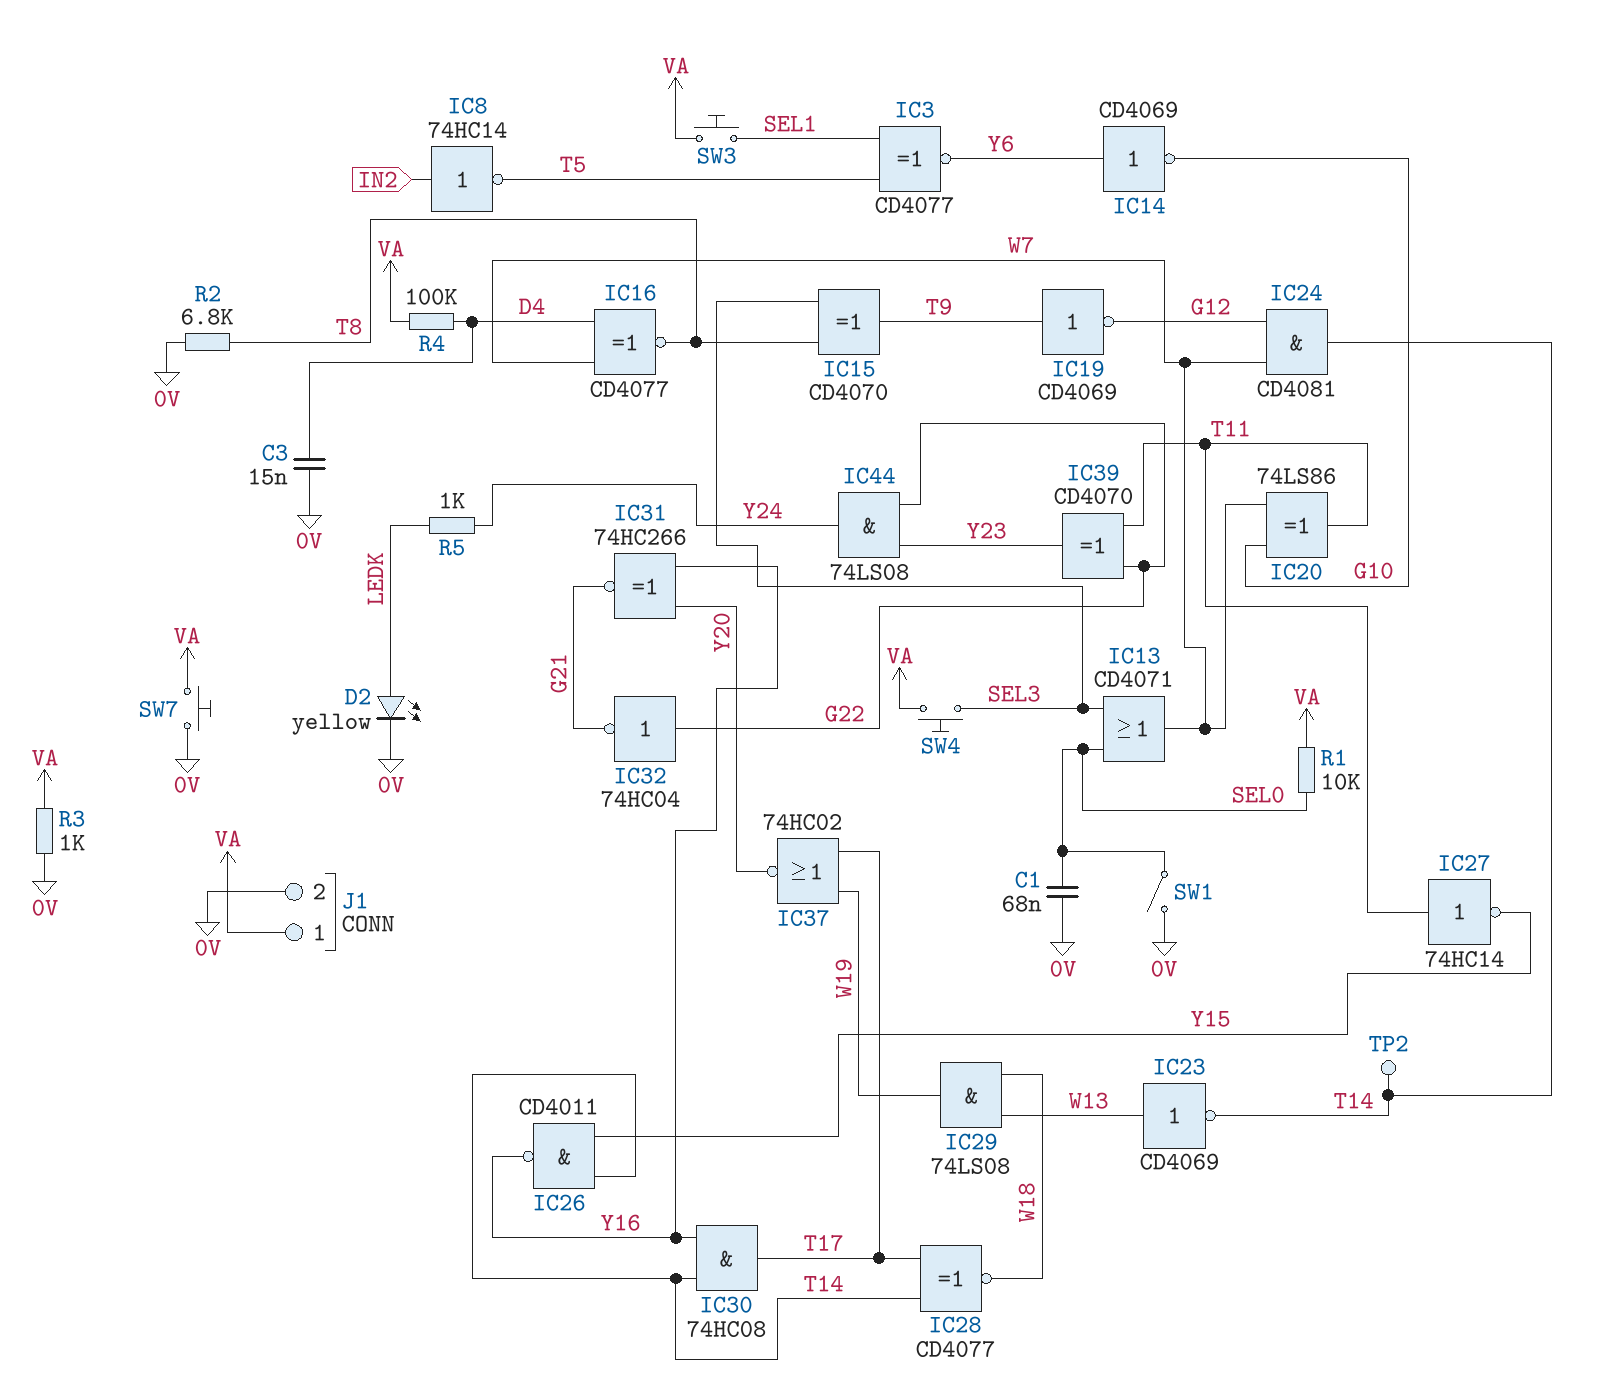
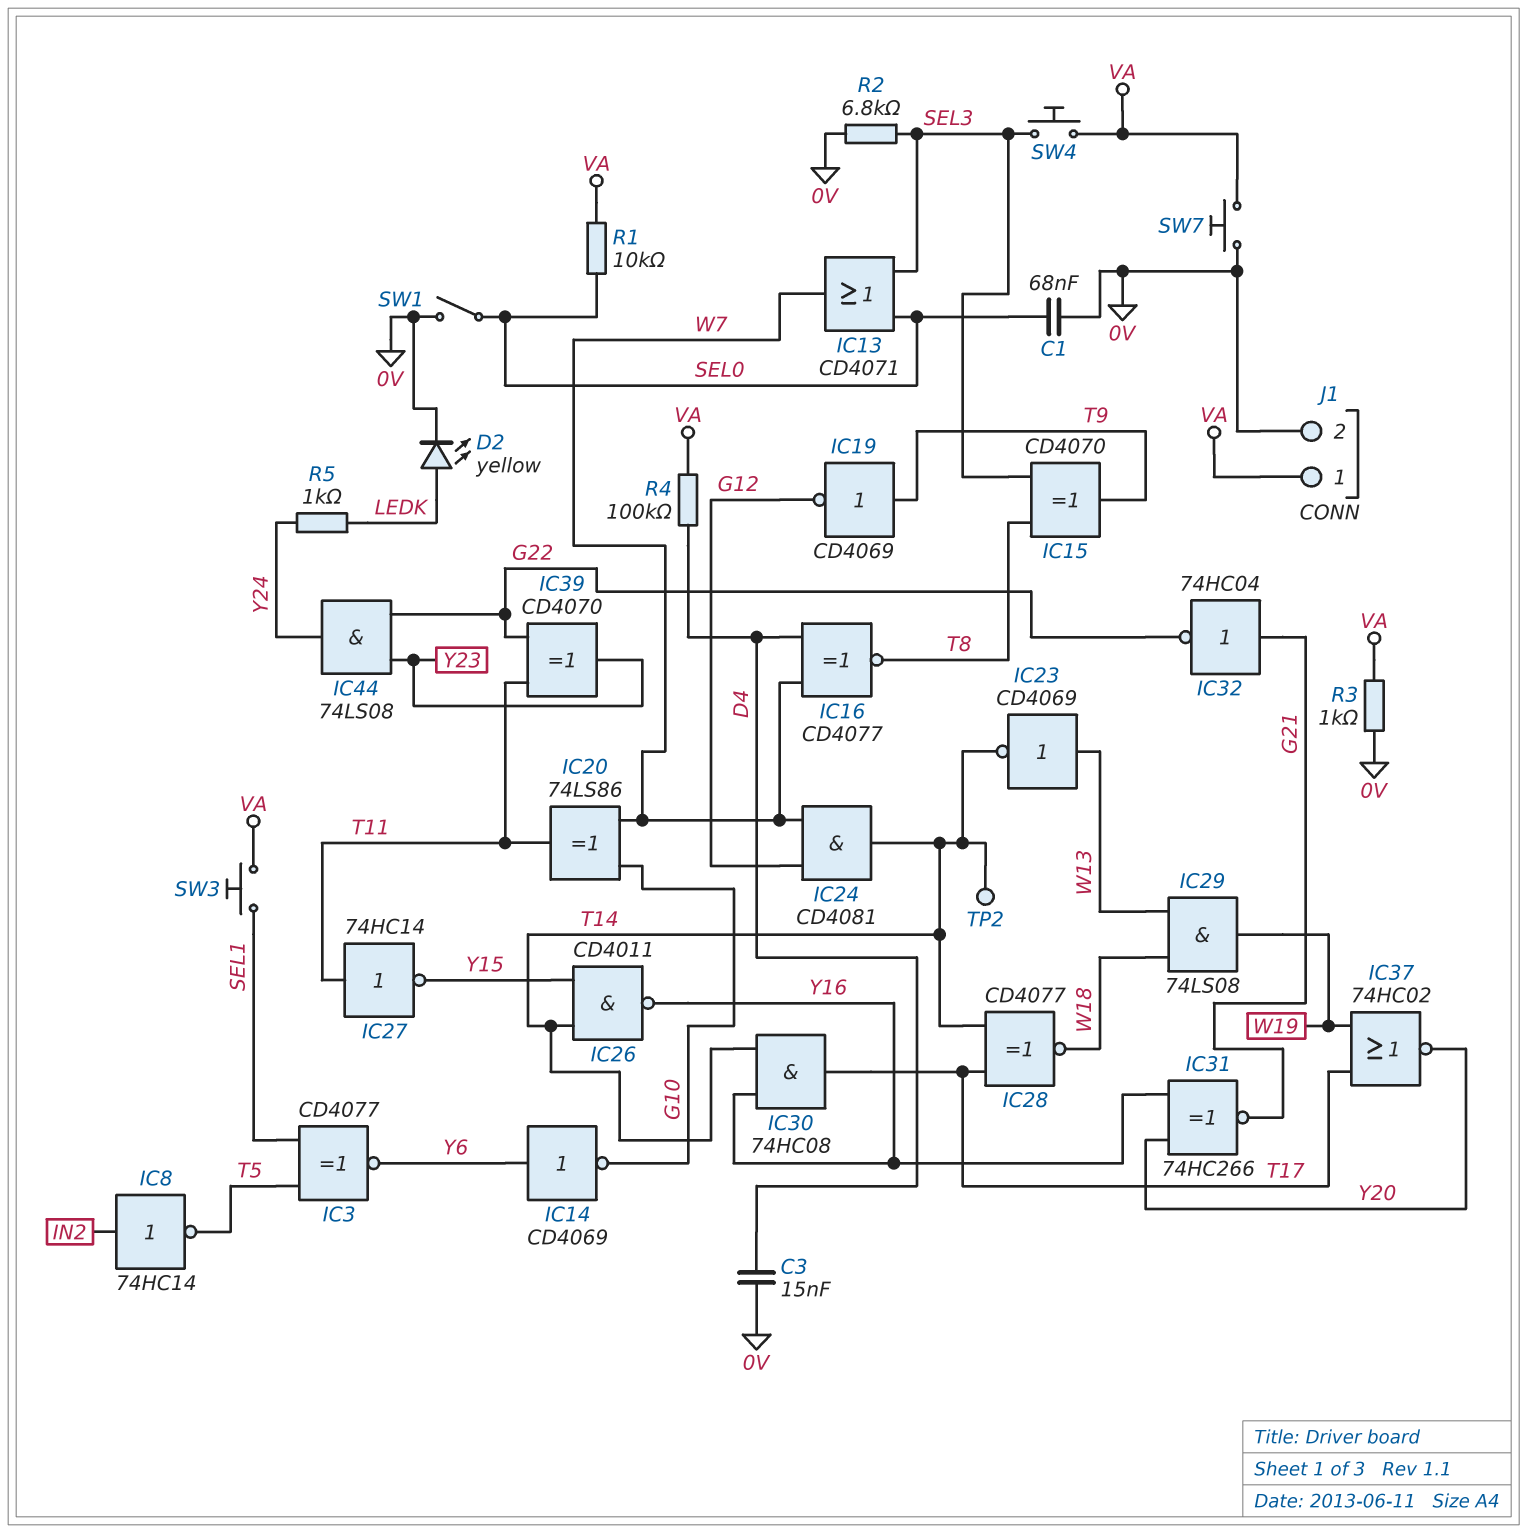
IC32: NOT 74HC04 (in G22, out G21) -> NOT 74HC04 (in G21, out G22)
R2: 6.8k (0V, T8) -> 6.8k (0V, SEL3)

